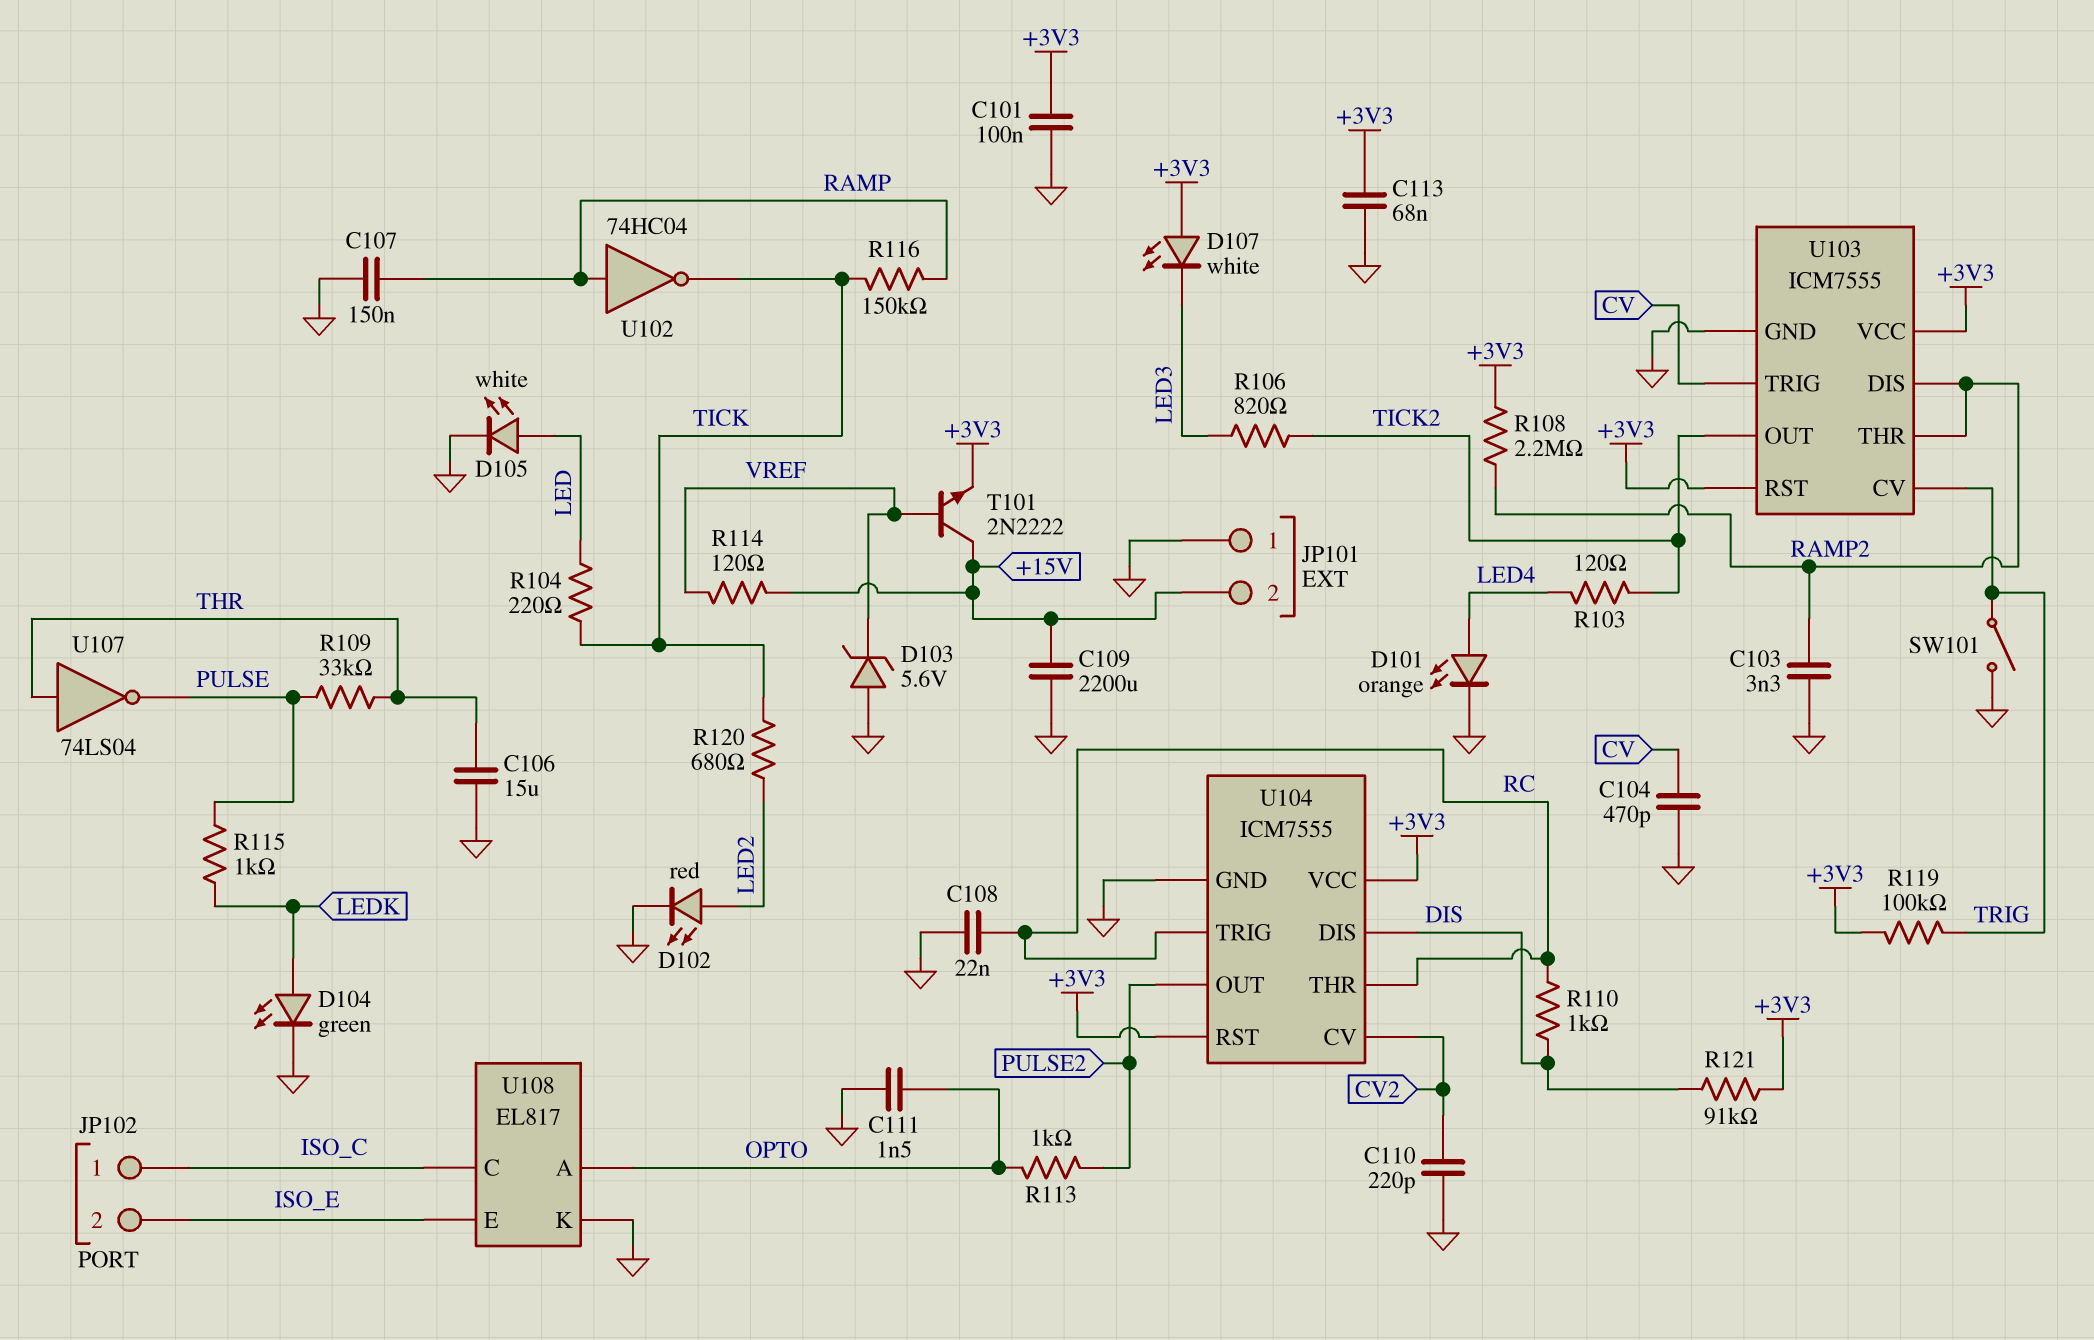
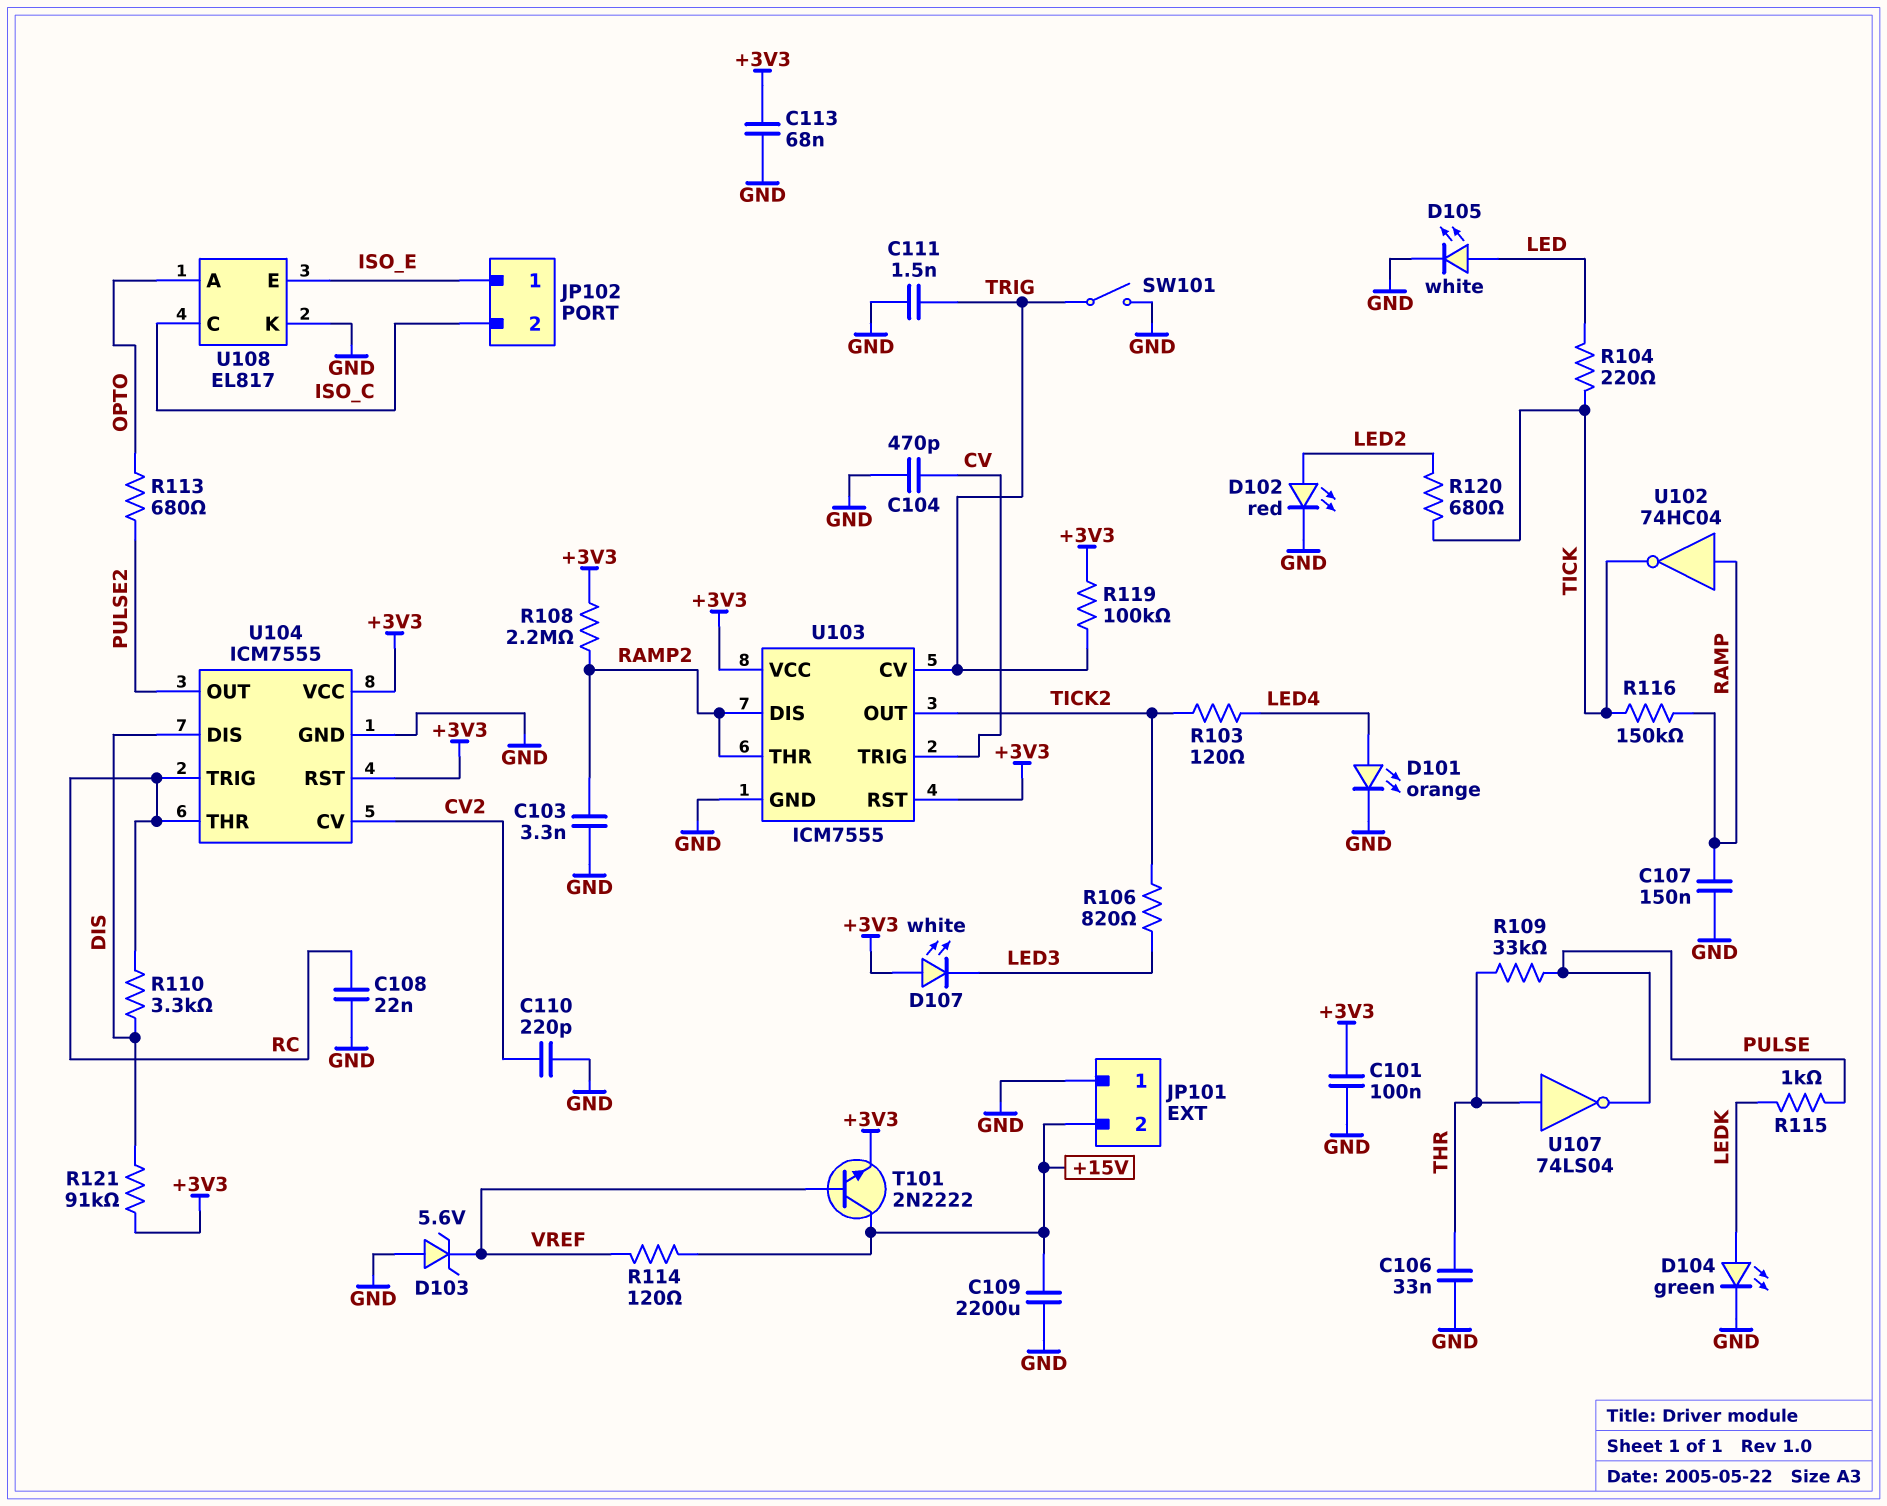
C106: 15uF (GND, THR) -> 33nF (GND, THR)
C111: 1.5nF (GND, OPTO) -> 1.5nF (GND, TRIG)
JP102 pin 1: ISO_C -> ISO_E
JP102 pin 2: ISO_E -> ISO_C
R110: 1k (DIS, RC) -> 3.3k (DIS, RC)
R113: 1k (OPTO, PULSE2) -> 680 (OPTO, PULSE2)

